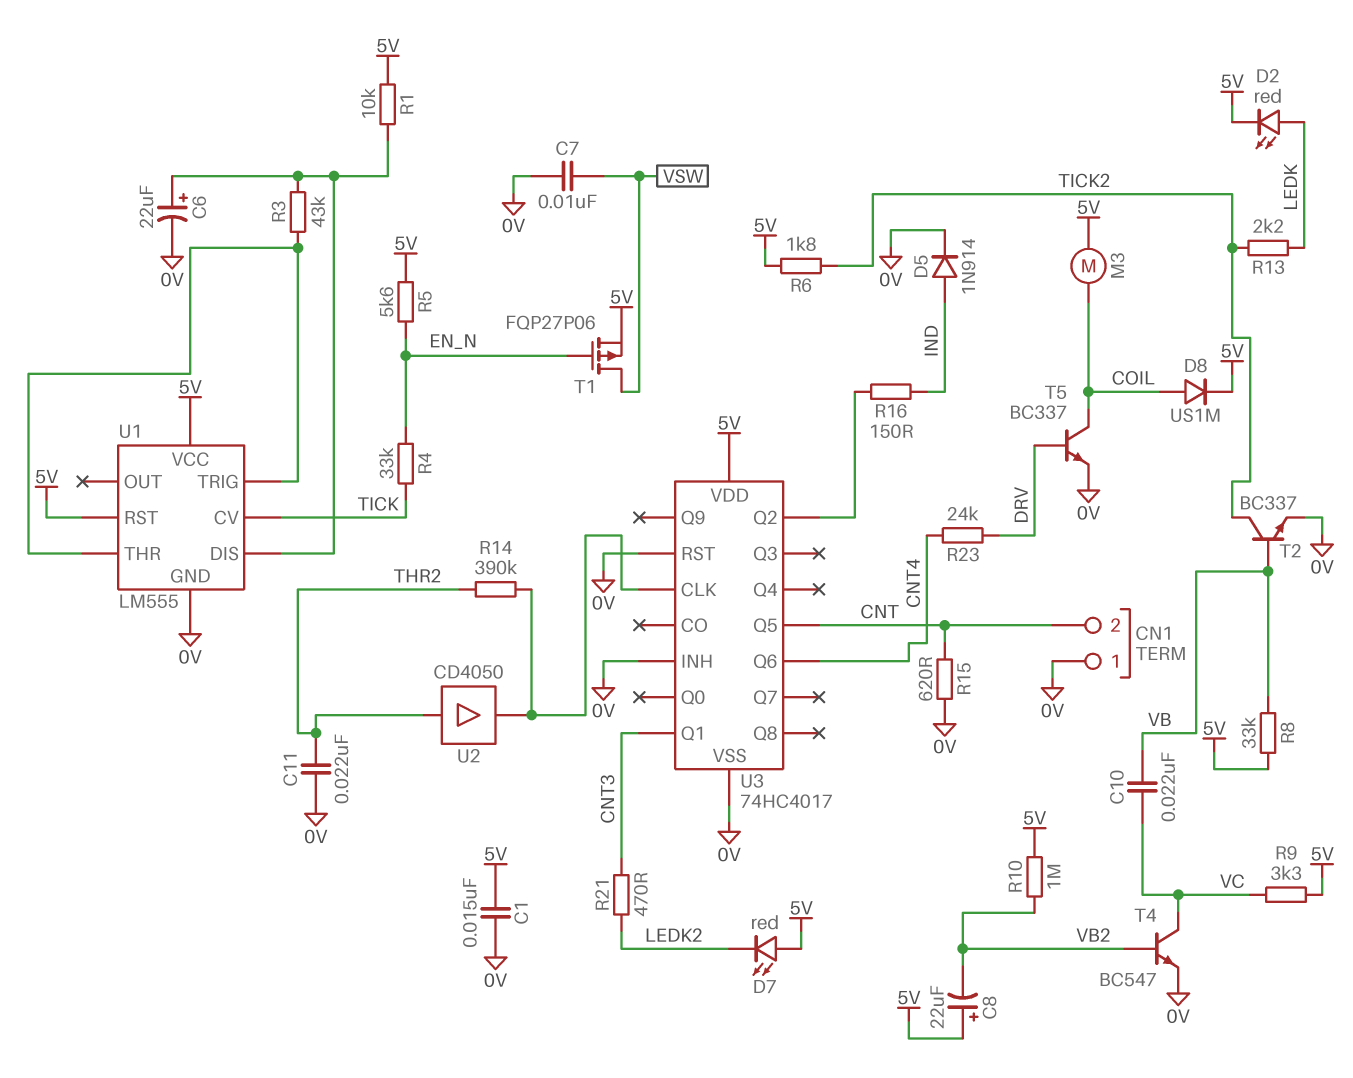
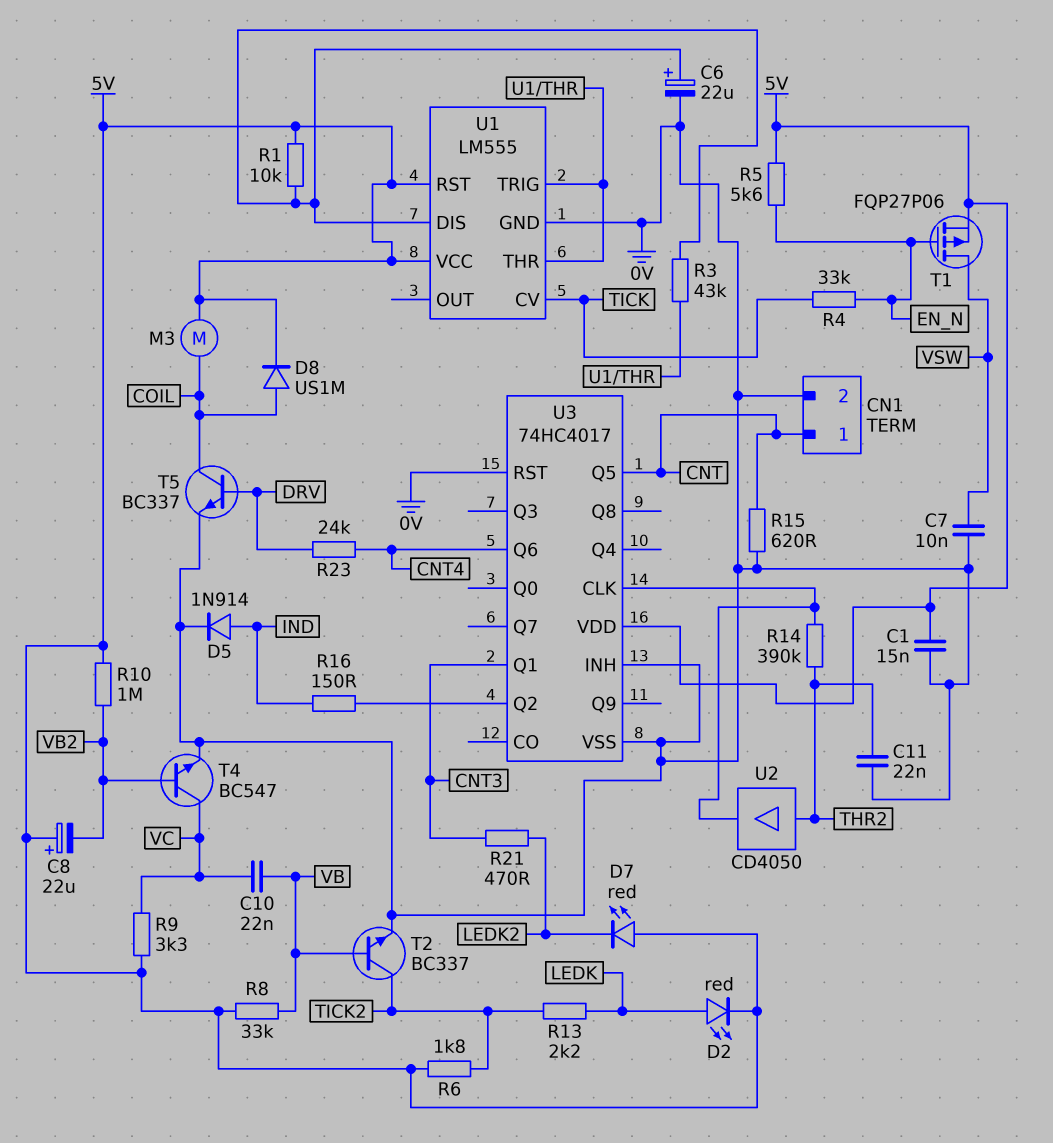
CN1 pin 1: 0V -> CNT
CN1 pin 2: CNT -> 0V

